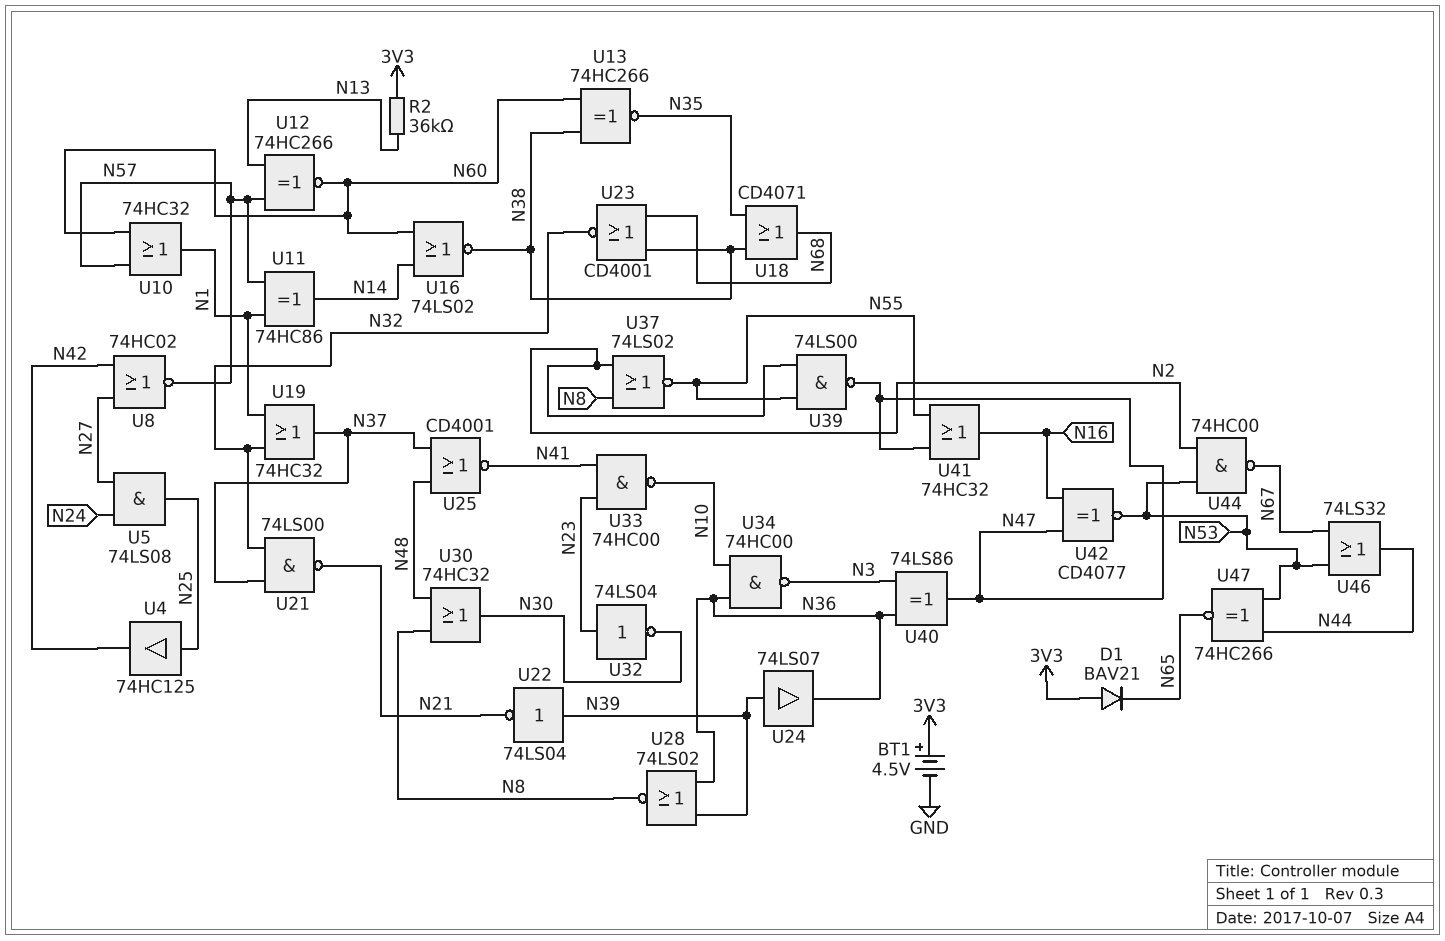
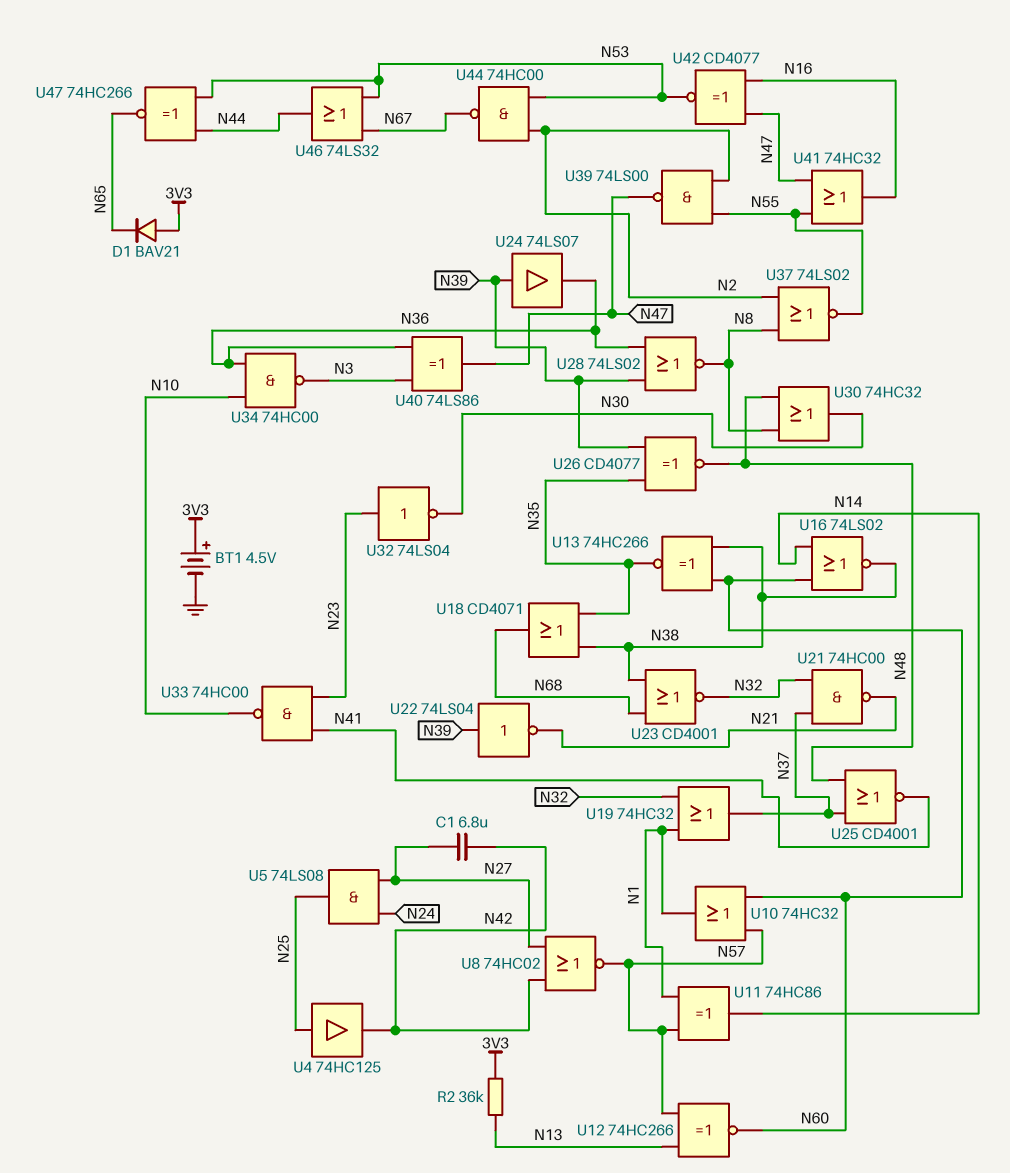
C1: none -> 6.8uF (N27, N42)
U21: NAND 74LS00 (in N32, in N37, out N21) -> NAND 74HC00 (in N32, in N37, out N21)
U26: none -> XNOR CD4077 (in N35, in N39, out N48)

